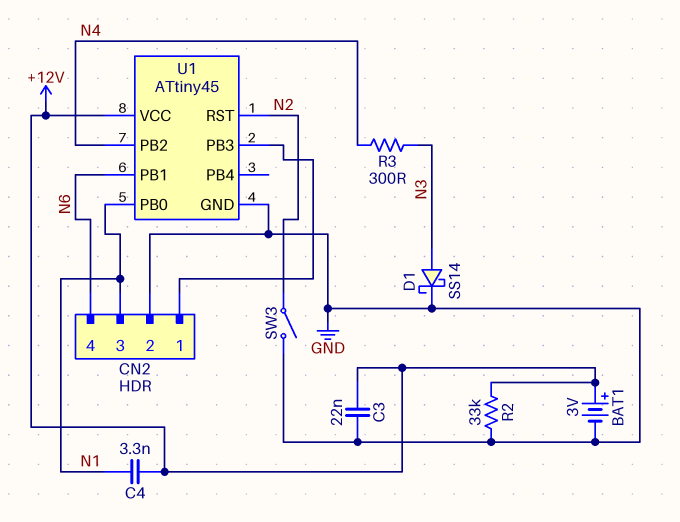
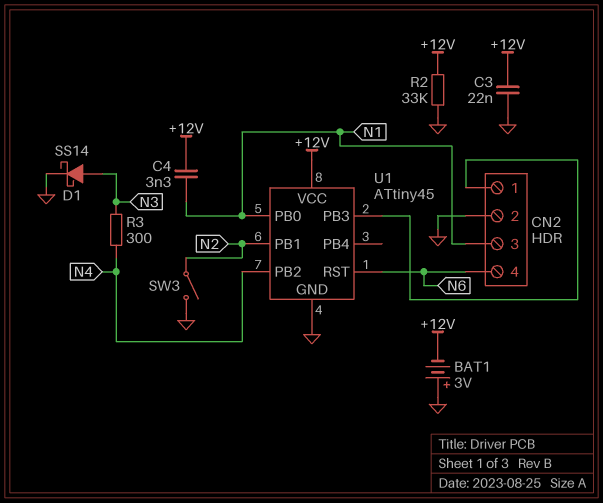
BAT1: 3V (plus +12V, minus GND) -> 3V (plus GND, minus +12V)
U1 pin PB1: N6 -> N2
U1 pin RST: N2 -> N6

